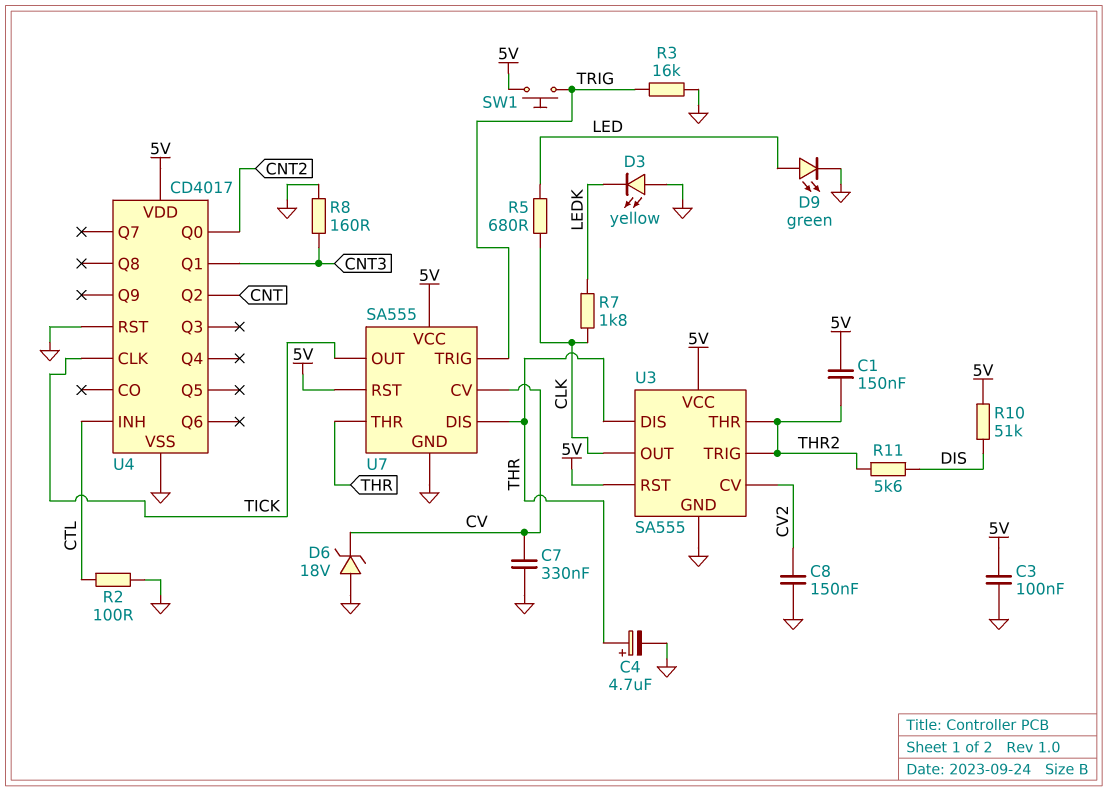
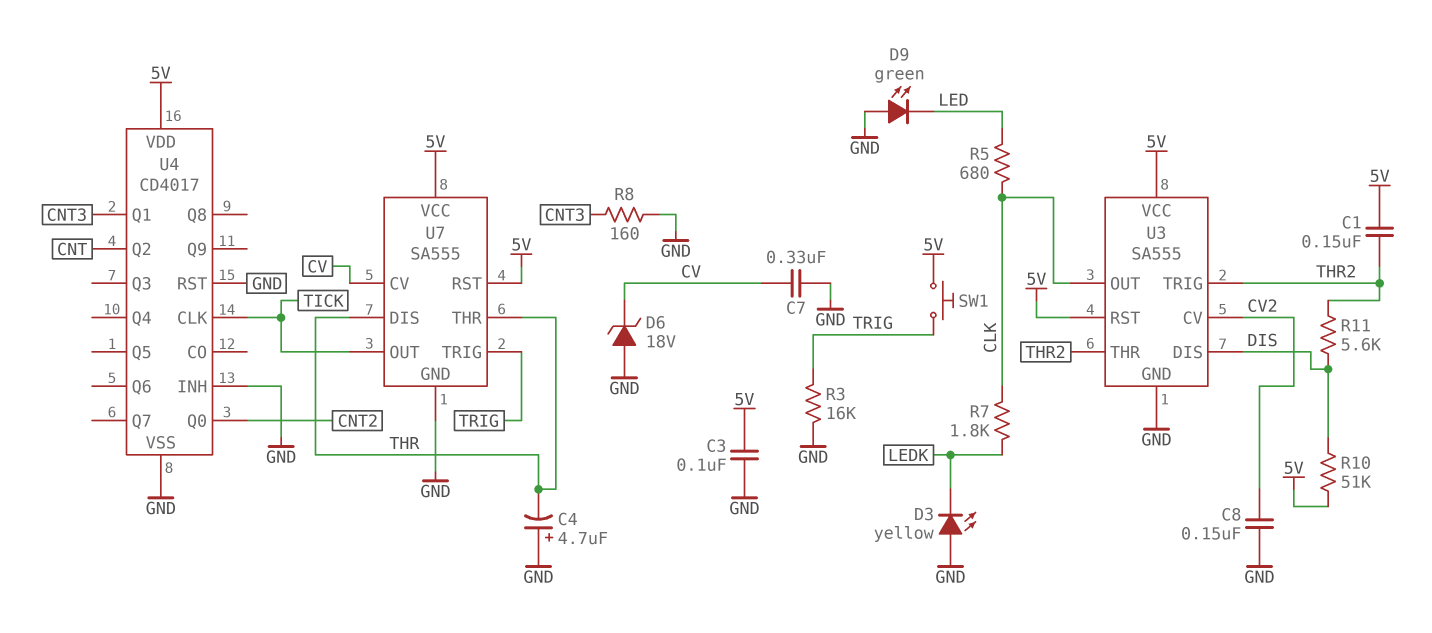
C4: 4.7uF (plus THR, minus GND) -> 4.7uF (plus GND, minus THR)
D9: LED green (A LED, K GND) -> LED green (A GND, K LED)
R2: 100 (CTL, GND) -> none
U3 pin DIS: THR -> DIS
U4 pin INH: CTL -> GND

